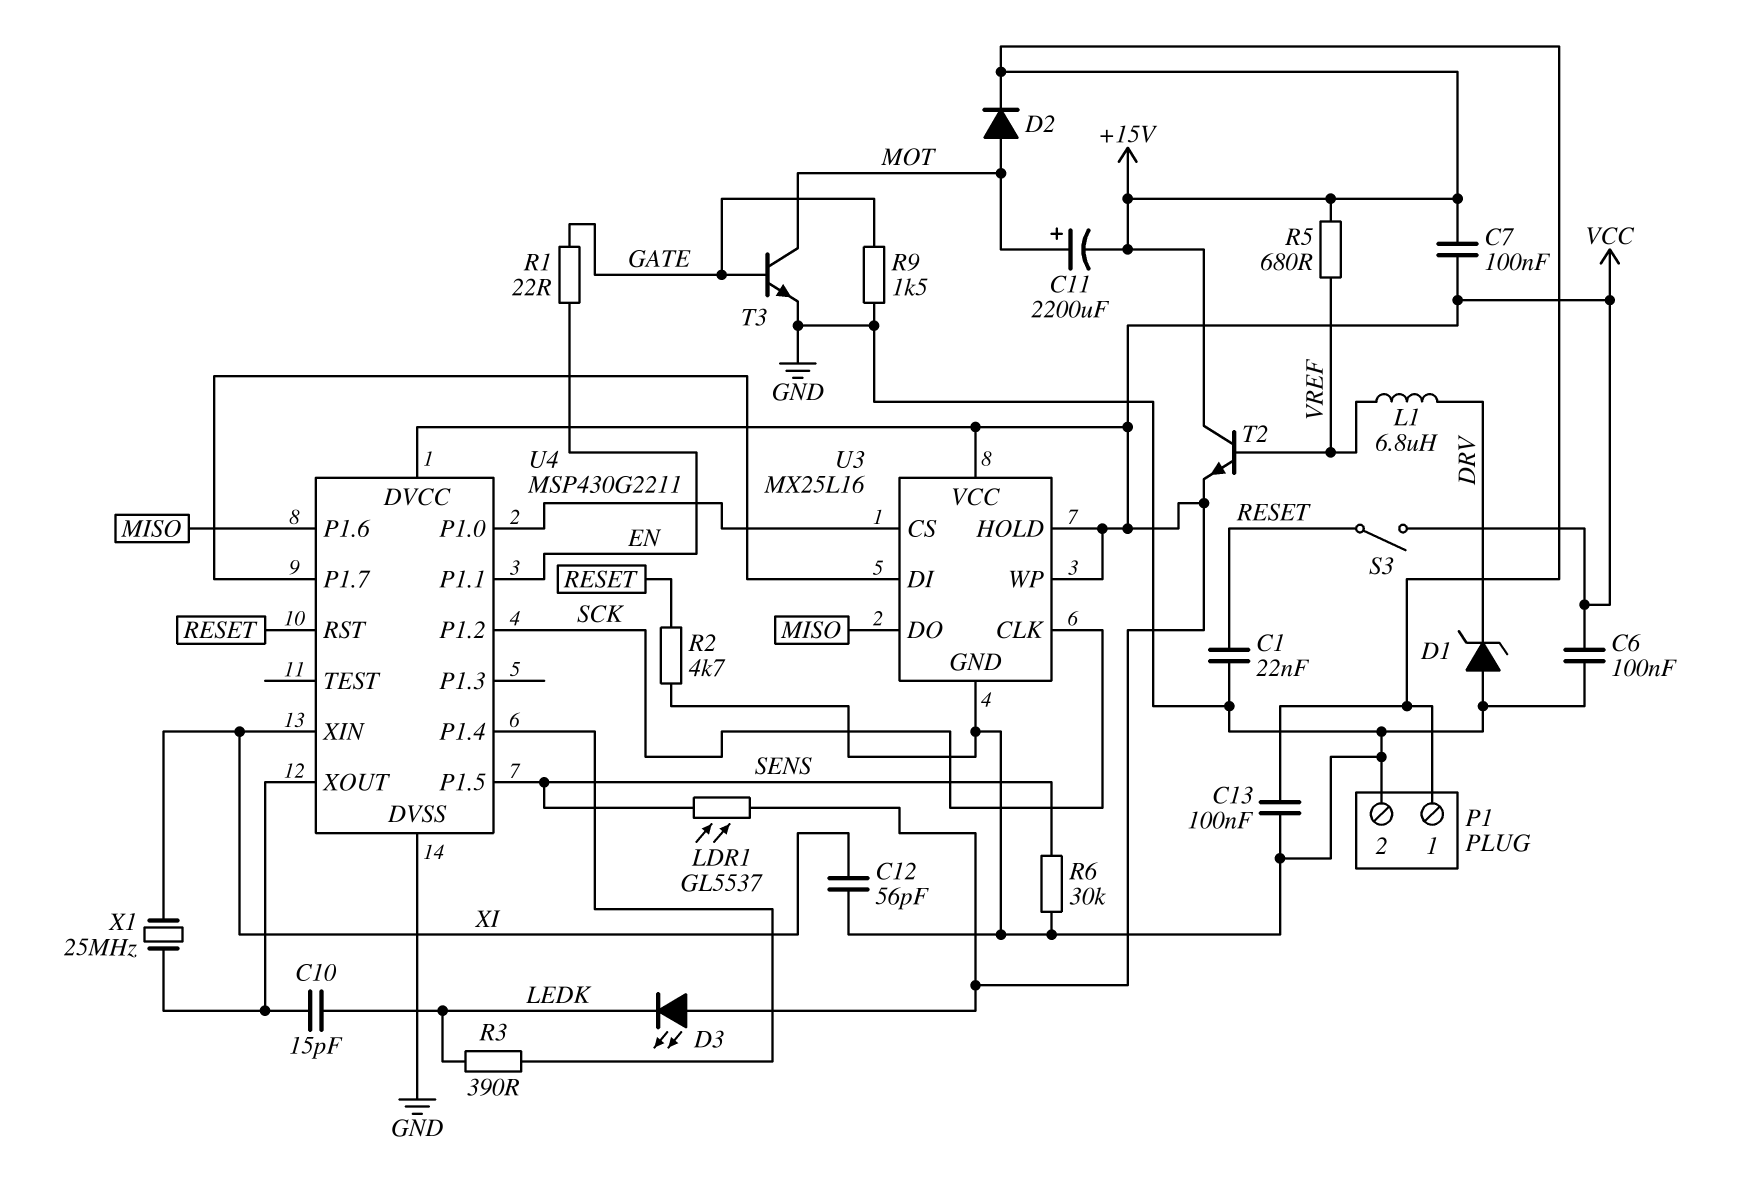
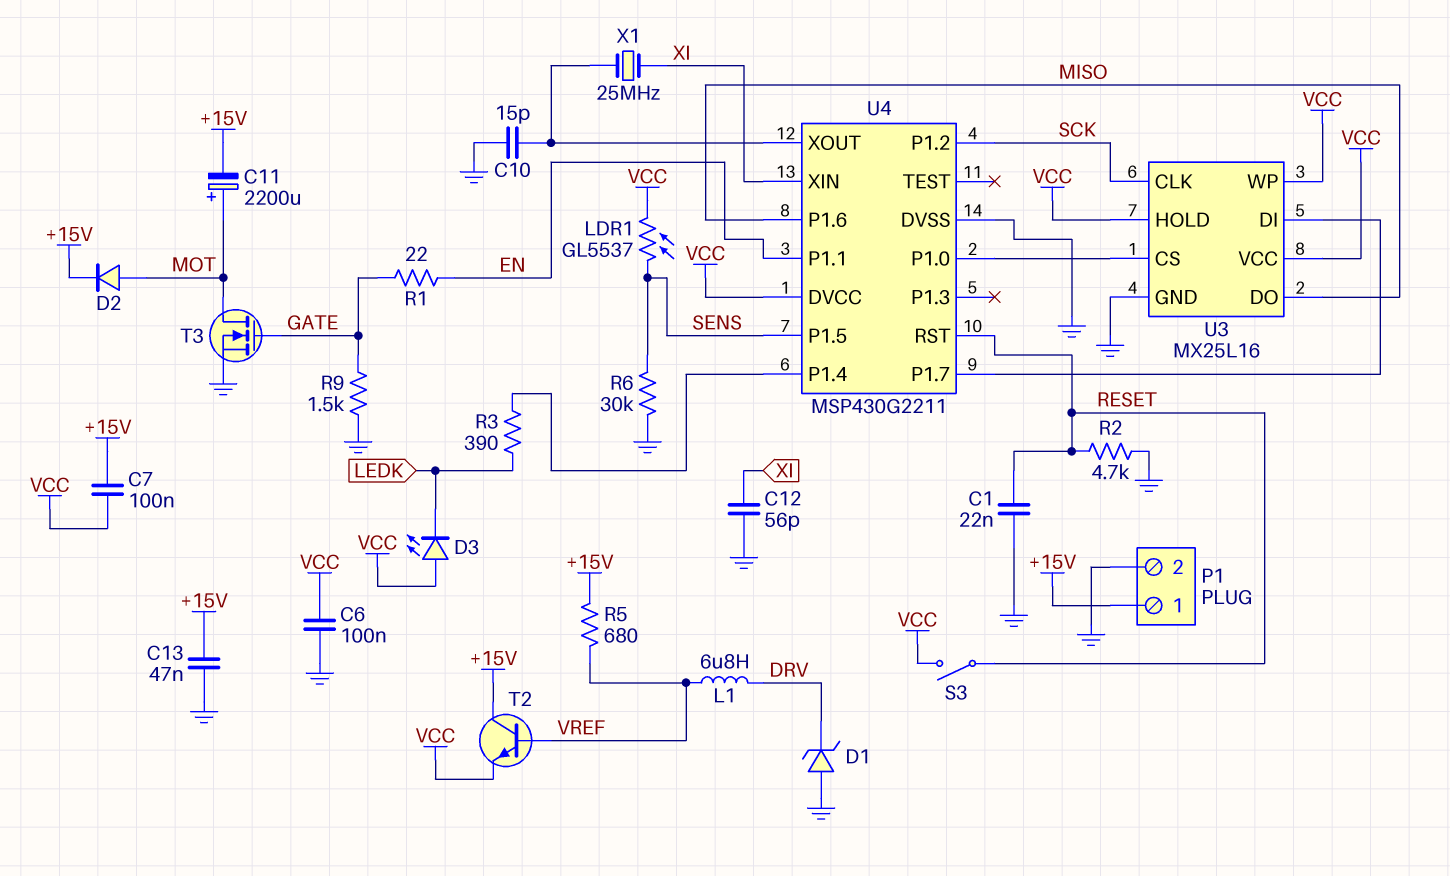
C10: 15pF (LEDK, U4/XOUT) -> 15pF (GND, U4/XOUT)
C13: 100nF (+15V, GND) -> 47nF (+15V, GND)
T3: NPN (B GATE, C MOT, E GND) -> NMOS (G GATE, D MOT, S GND)

